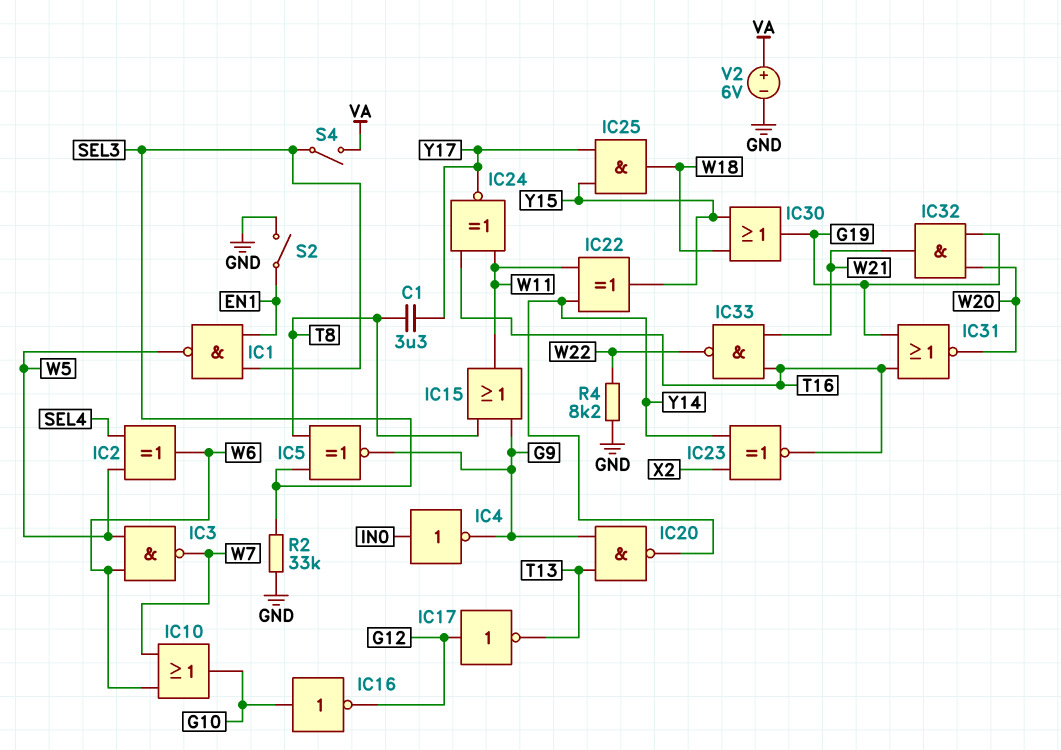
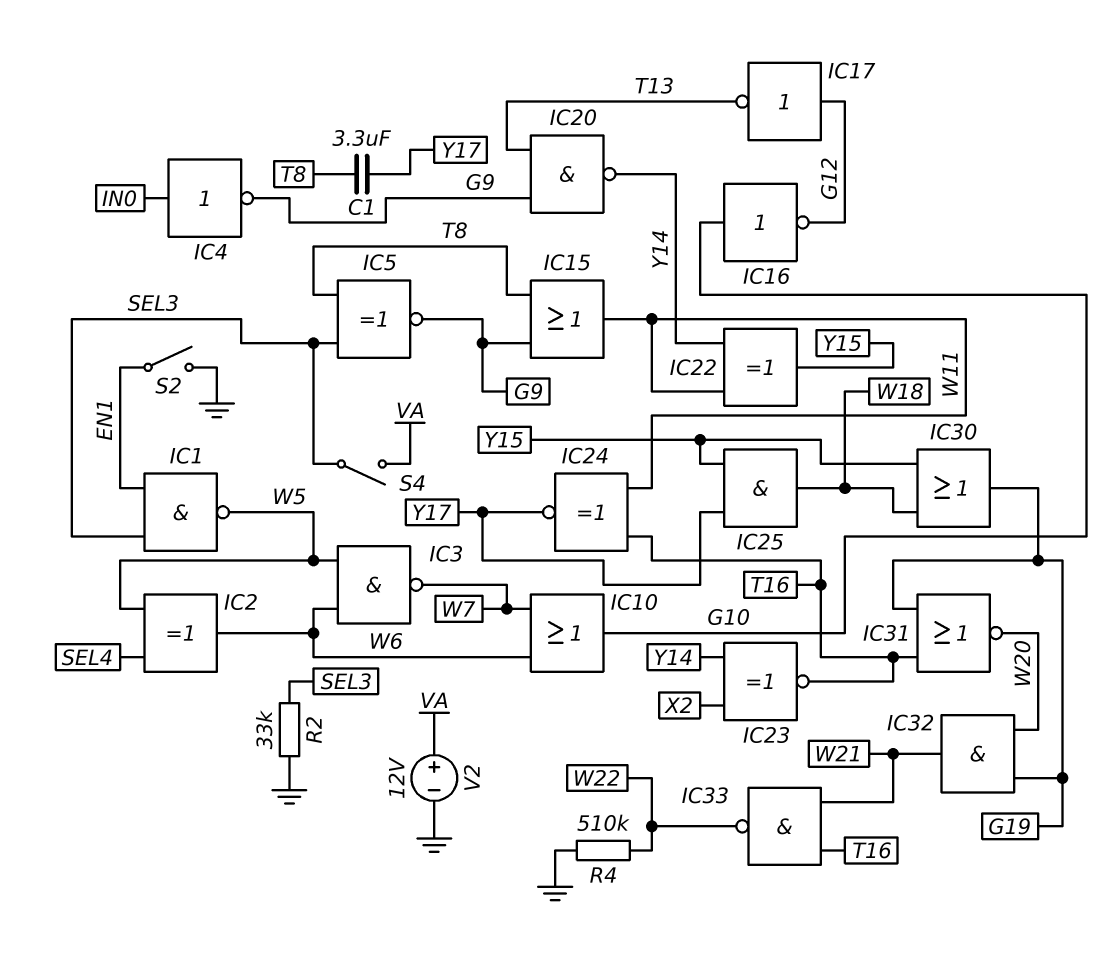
R4: 8.2k (GND, W22) -> 510k (GND, W22)
V2: 6V (plus VA, minus GND) -> 12V (plus VA, minus GND)

